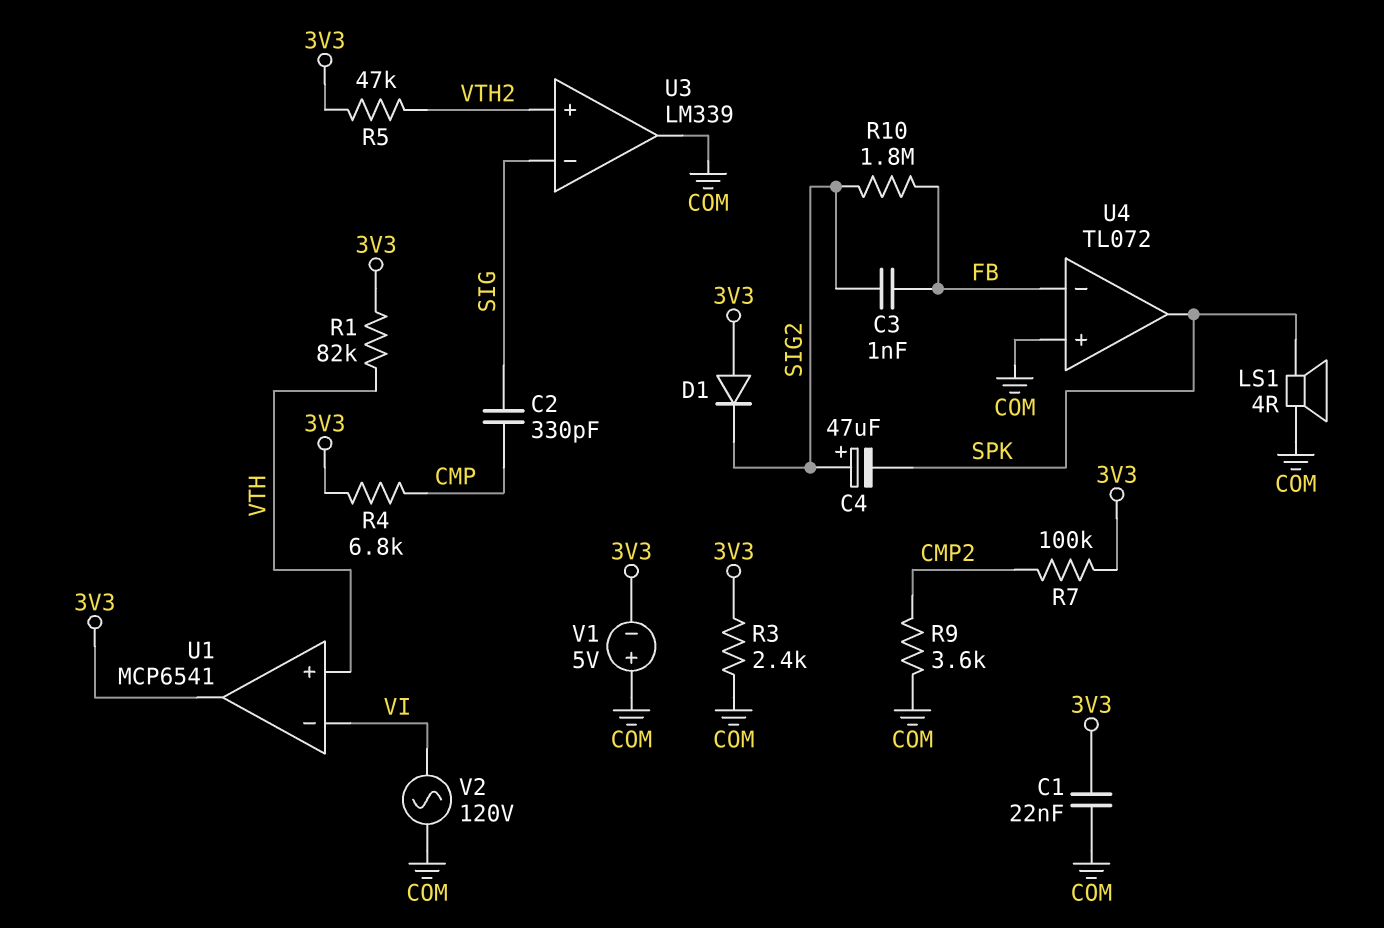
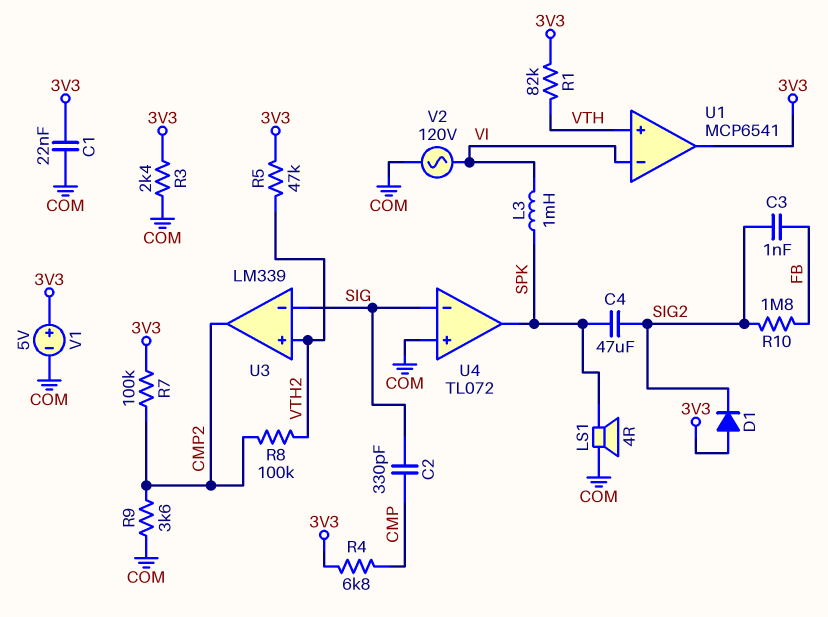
C4: 47uF (plus SIG2, minus SPK) -> 47uF (SIG2, SPK)
L3: none -> 1mH (SPK, VI)
R8: none -> 100k (CMP2, VTH2)
U3 pin out: COM -> CMP2
U4 pin in-: FB -> SIG
V1: 5V (plus COM, minus 3V3) -> 5V (plus 3V3, minus COM)

